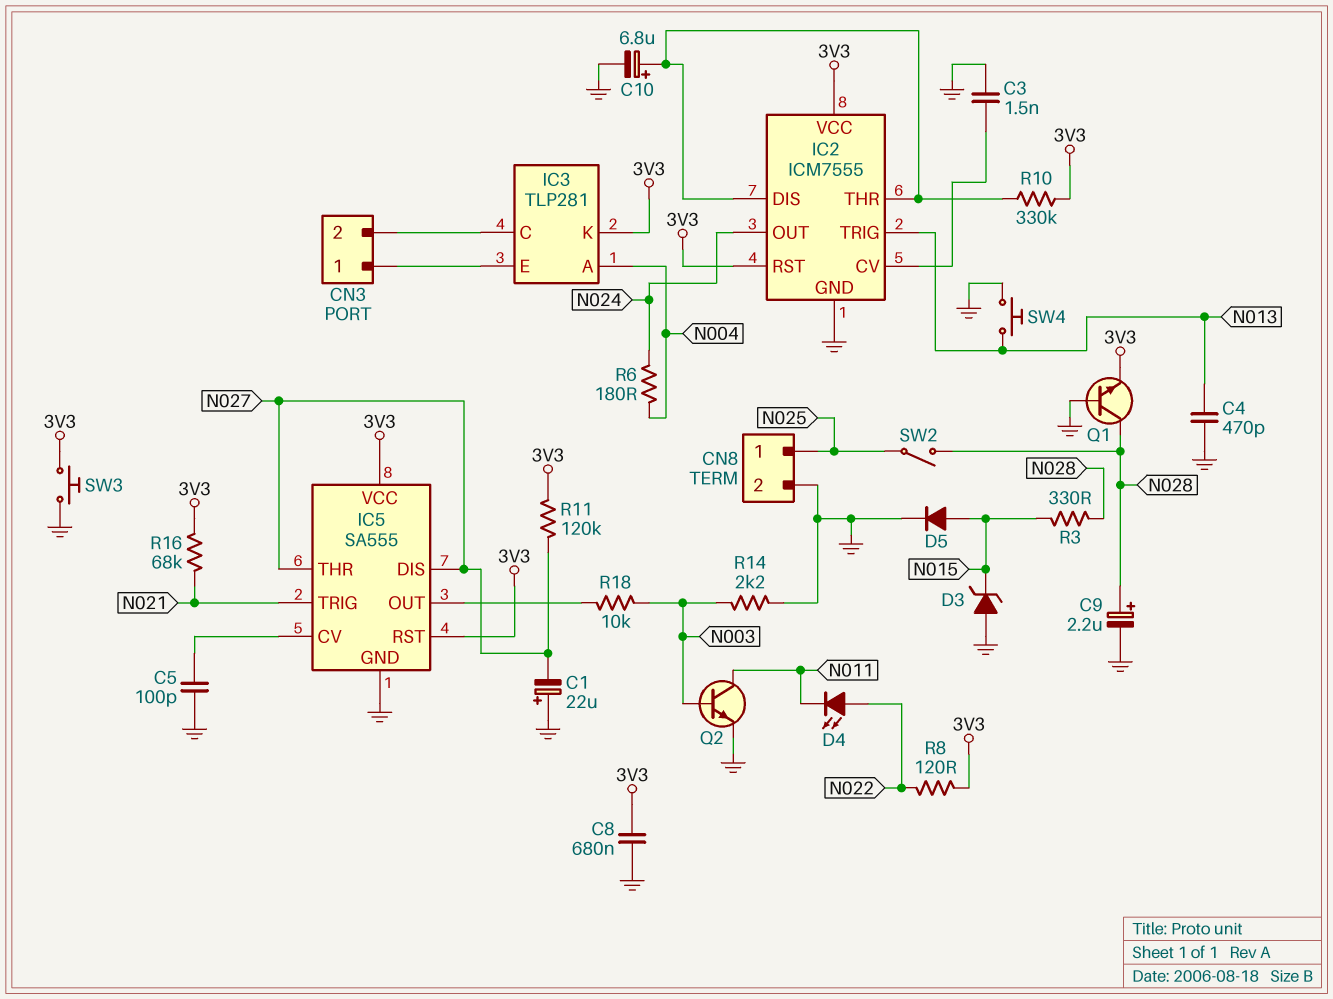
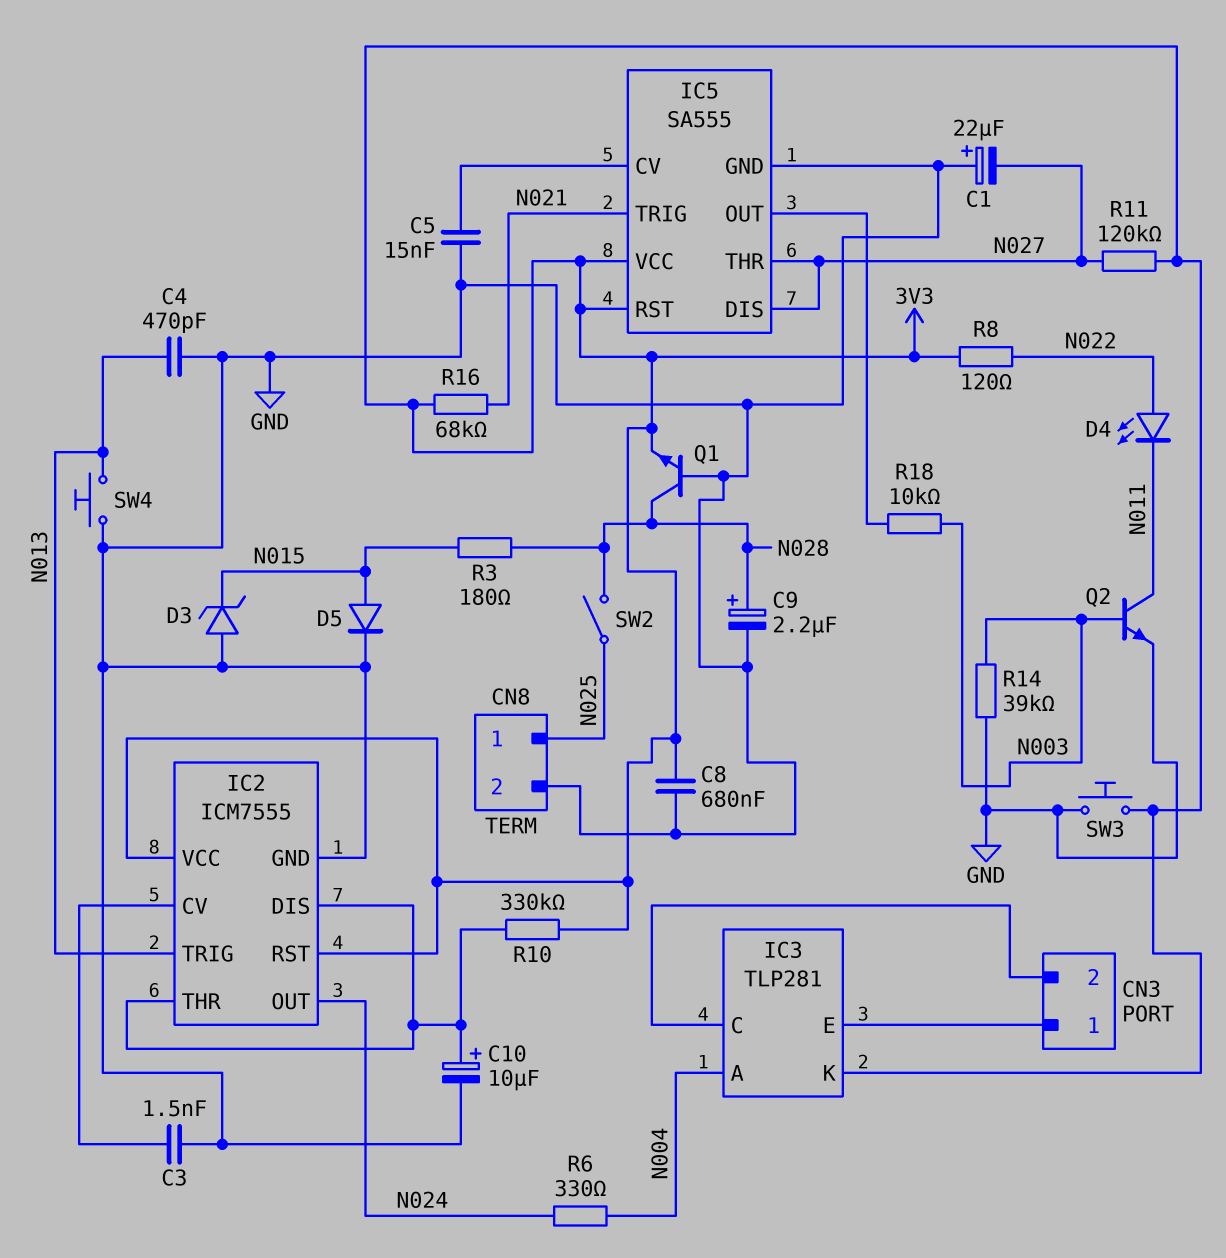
C5: 100pF (GND, IC5/CV) -> 15nF (GND, IC5/CV)
C10: 6.8uF (plus IC2/DIS, minus GND) -> 10uF (plus IC2/DIS, minus GND)
R3: 330 (N015, N028) -> 180 (N015, N028)
R6: 180 (N004, N024) -> 330 (N004, N024)
R14: 2.2k (GND, N003) -> 39k (GND, N003)

